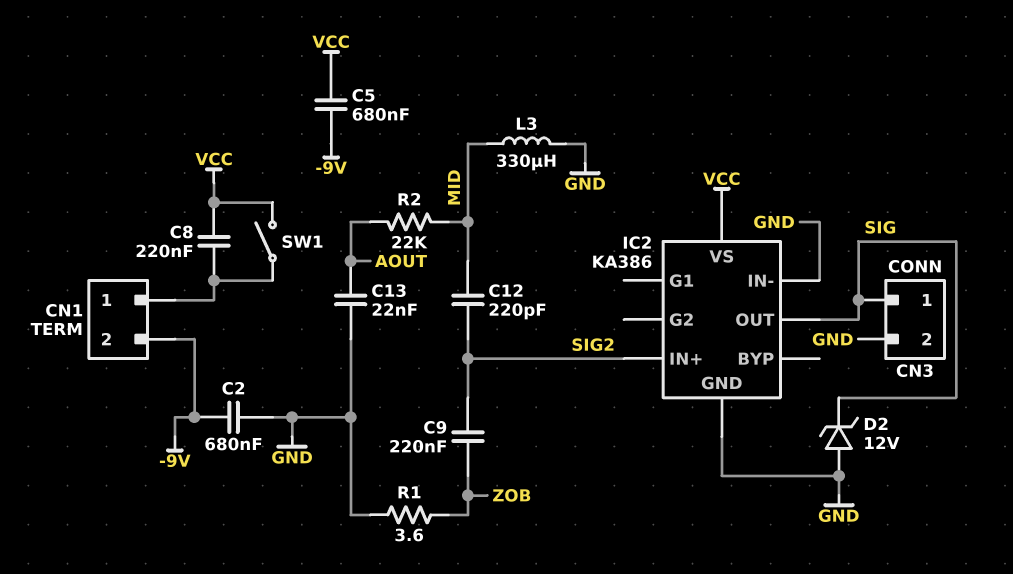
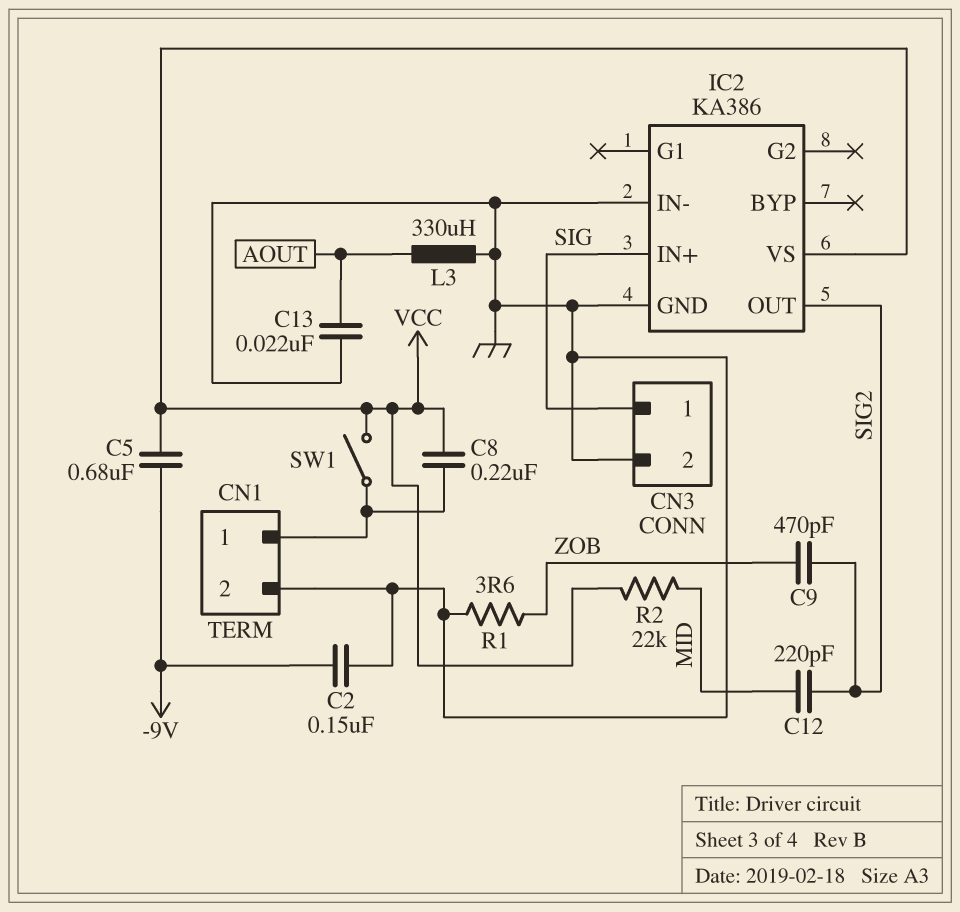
C2: 680nF (-9V, GND) -> 150nF (-9V, GND)
C9: 220nF (SIG2, ZOB) -> 470pF (SIG2, ZOB)
CN1 pin 2: -9V -> GND
D2: zener 12V (A GND, K SIG) -> none
IC2 pin IN+: SIG2 -> SIG
IC2 pin OUT: SIG -> SIG2
L3: 330uH (GND, MID) -> 330uH (AOUT, GND)
R2: 22k (AOUT, MID) -> 22k (MID, VCC)

